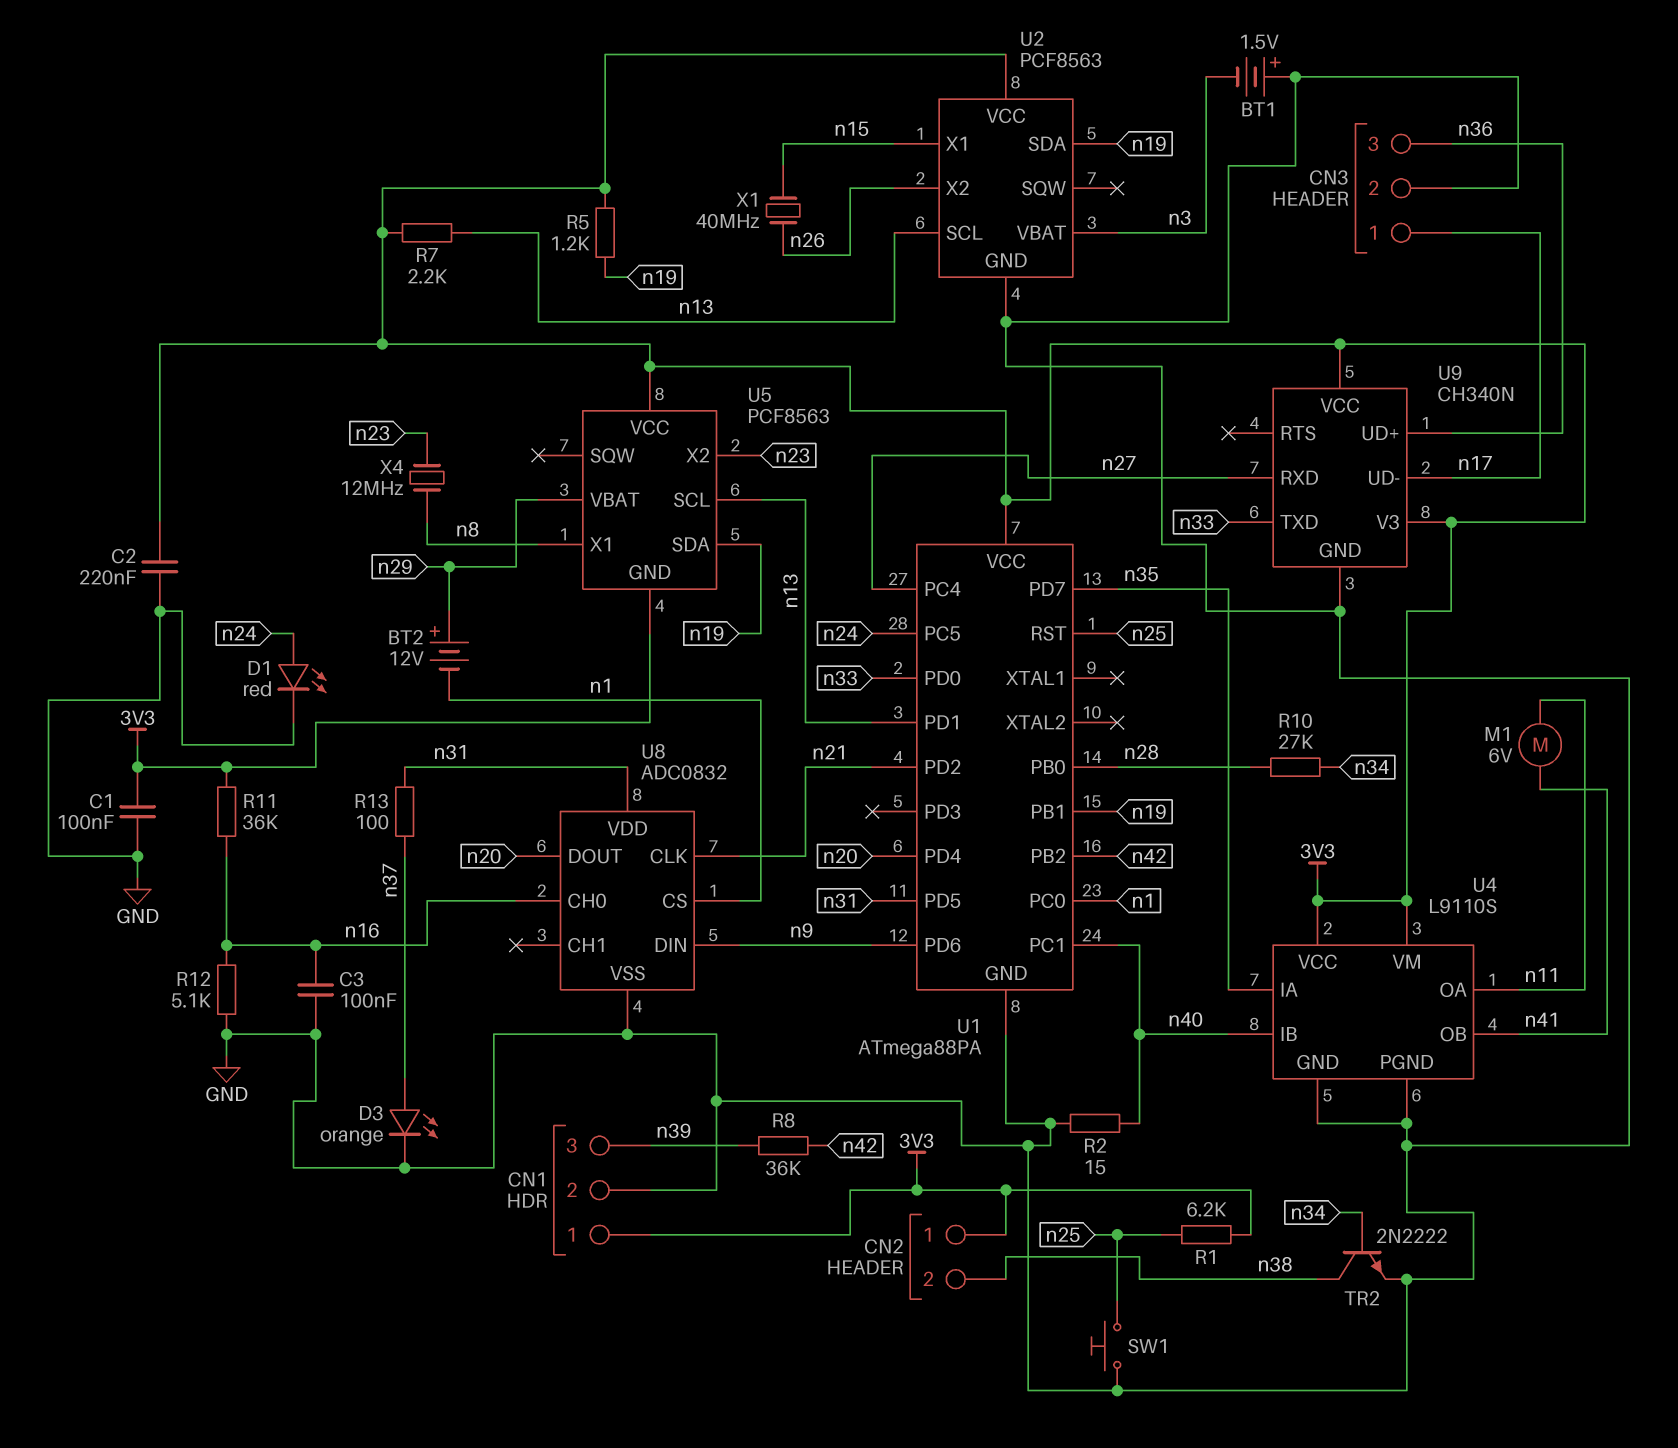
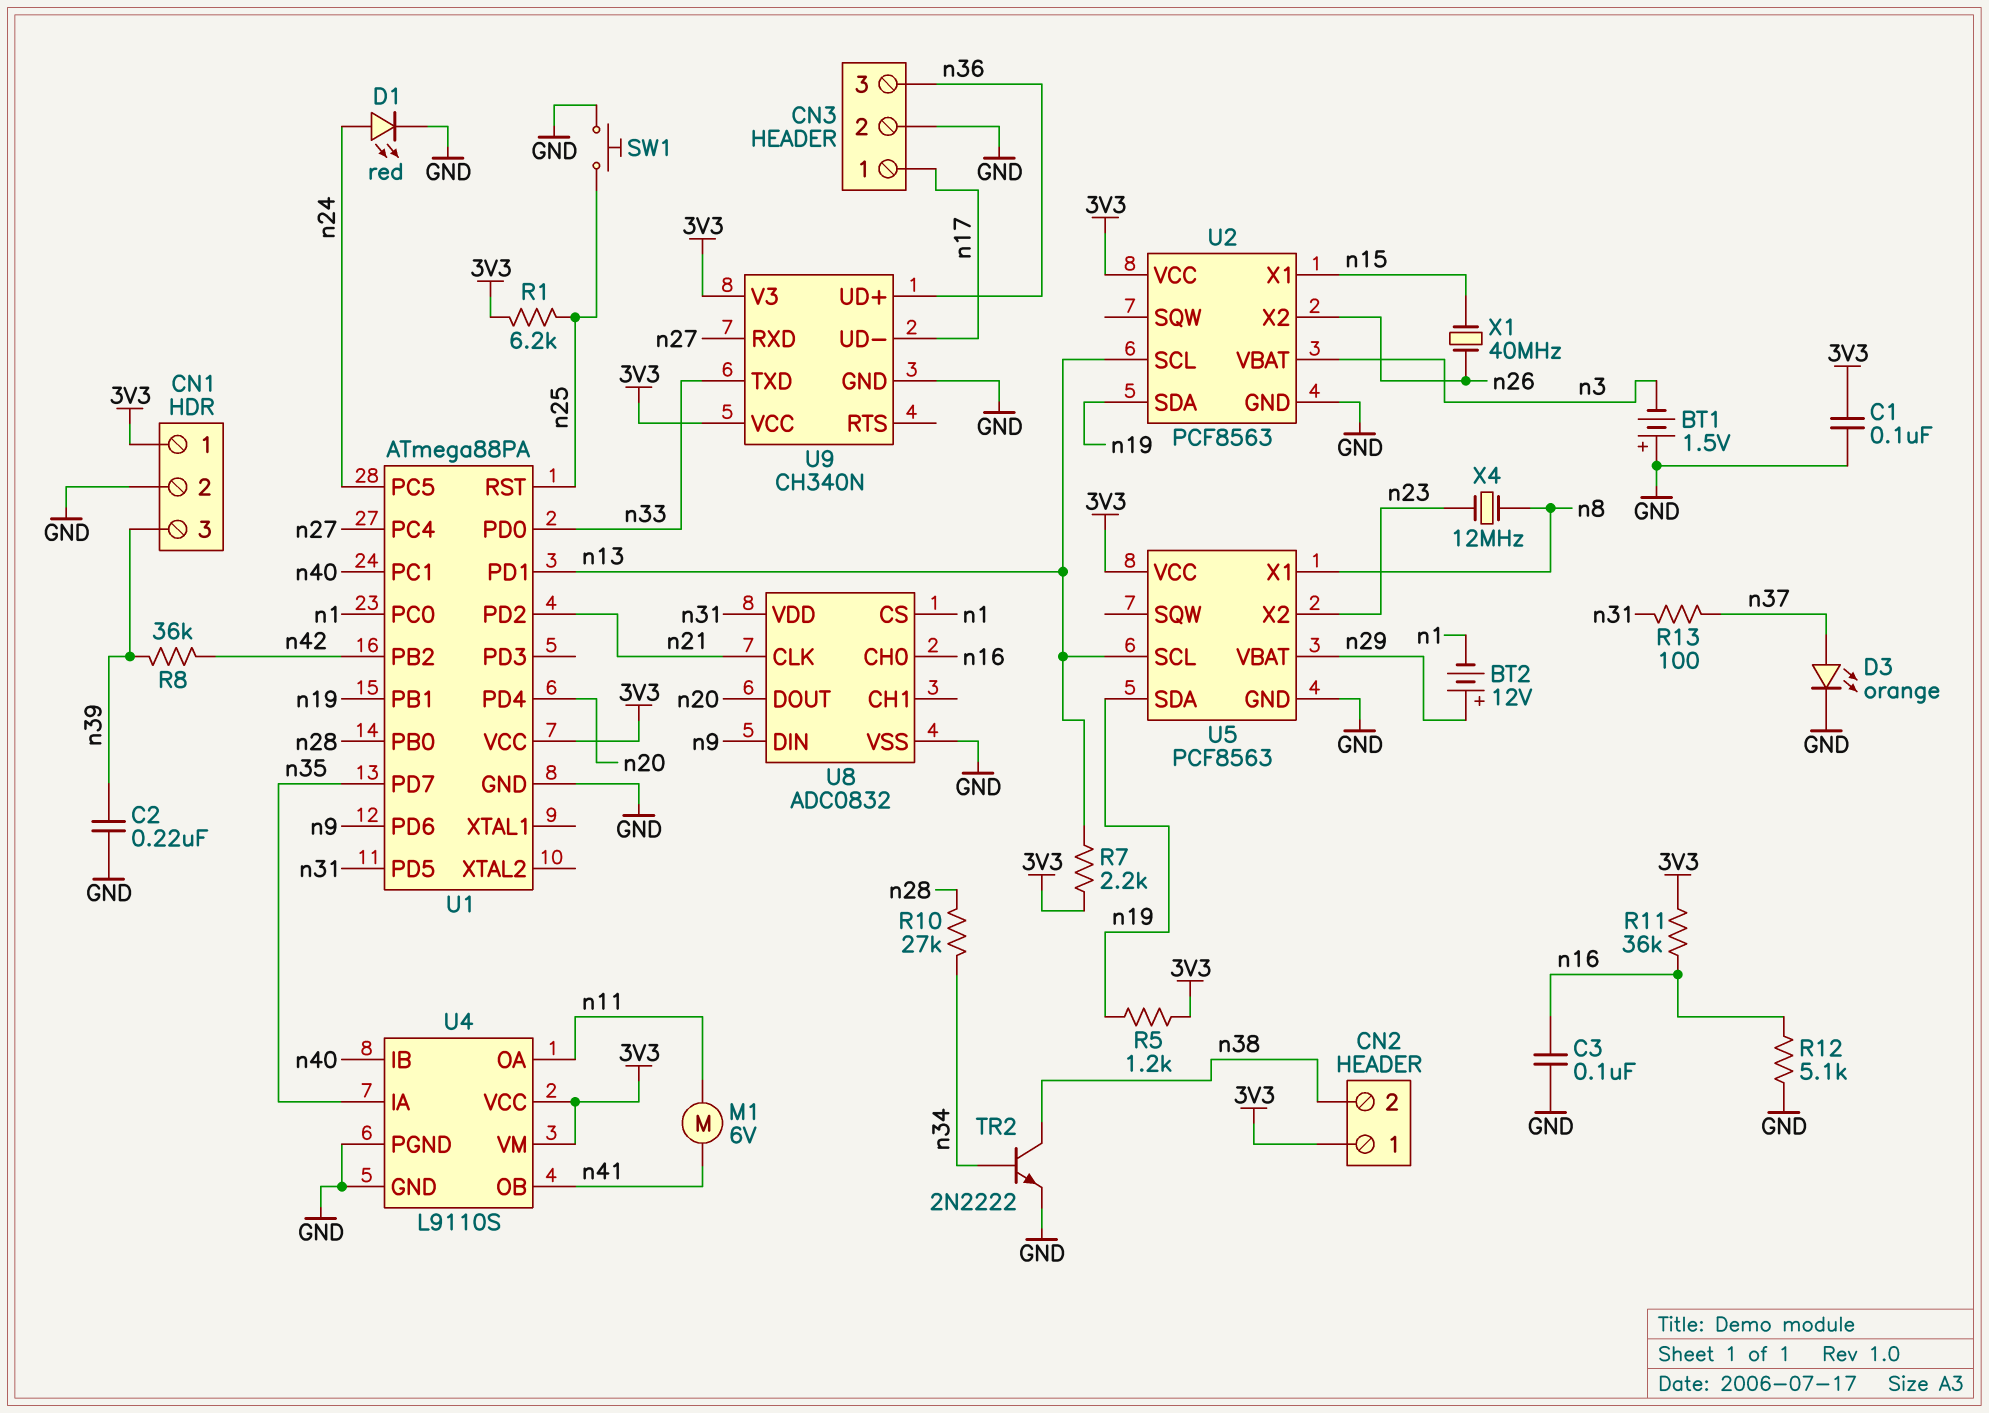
C2: 220nF (3V3, GND) -> 220nF (GND, n39)
R2: 15 (GND, n40) -> none
U5 pin GND: 3V3 -> GND

